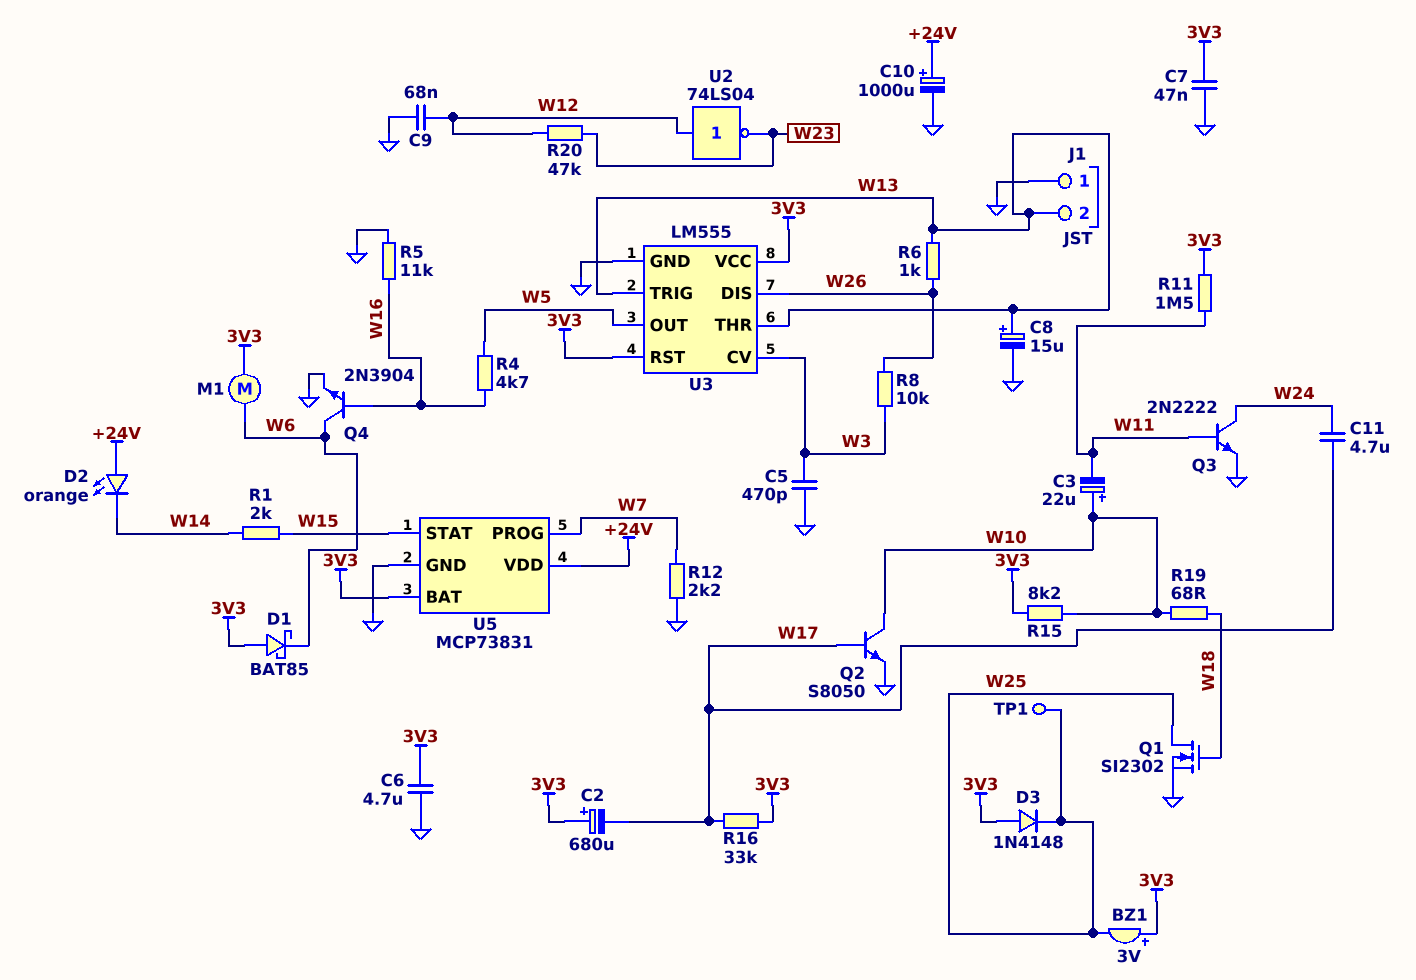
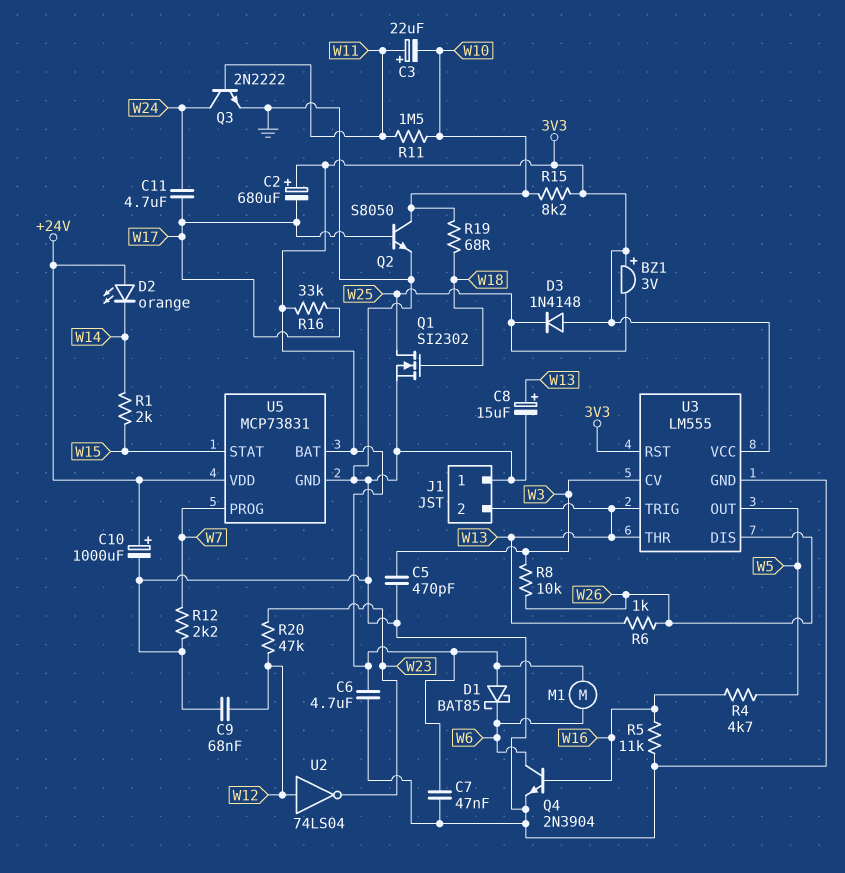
C3: 22uF (plus W10, minus W11) -> 22uF (plus W11, minus W10)
R11: 1.5M (3V3, W11) -> 1.5M (W10, W11)
TP1: test point (W25) -> none

